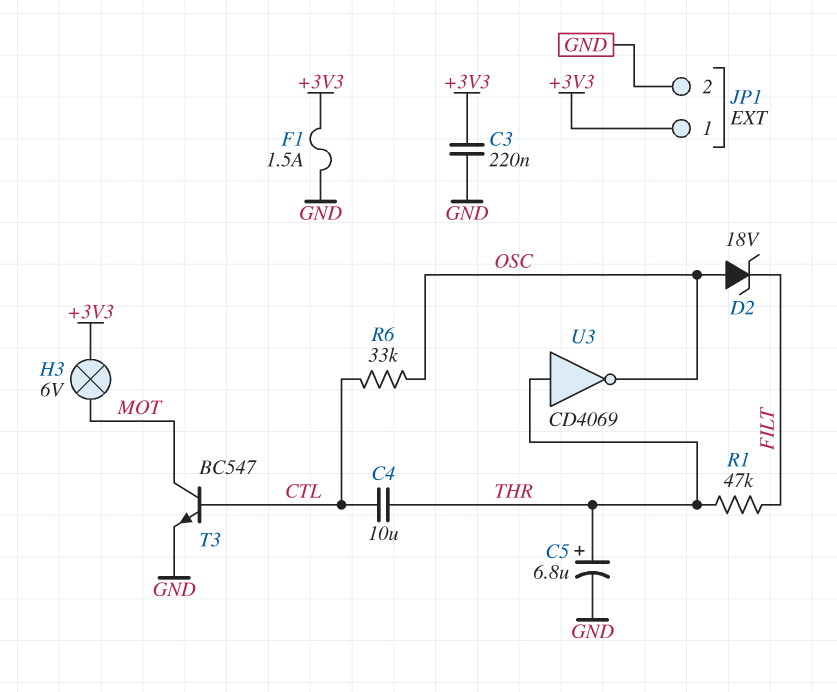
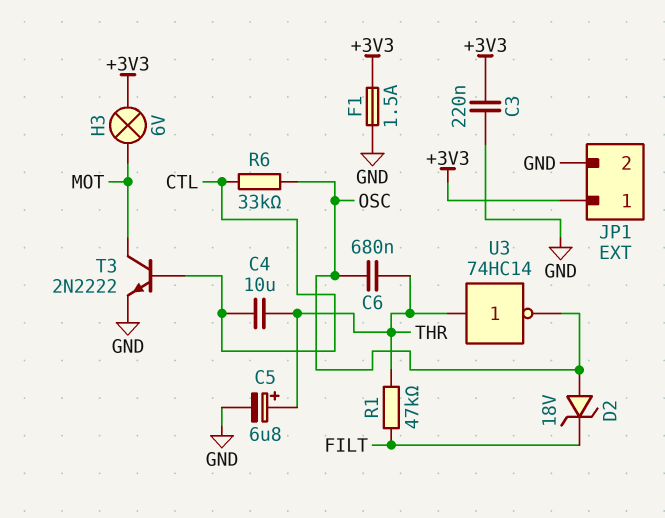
C6: none -> 680nF (OSC, THR)
T3: NPN BC547 (B CTL, C MOT, E GND) -> NPN 2N2222 (B CTL, C MOT, E GND)
U3: NOT CD4069 (in THR, out OSC) -> NOT 74HC14 (in THR, out OSC)

